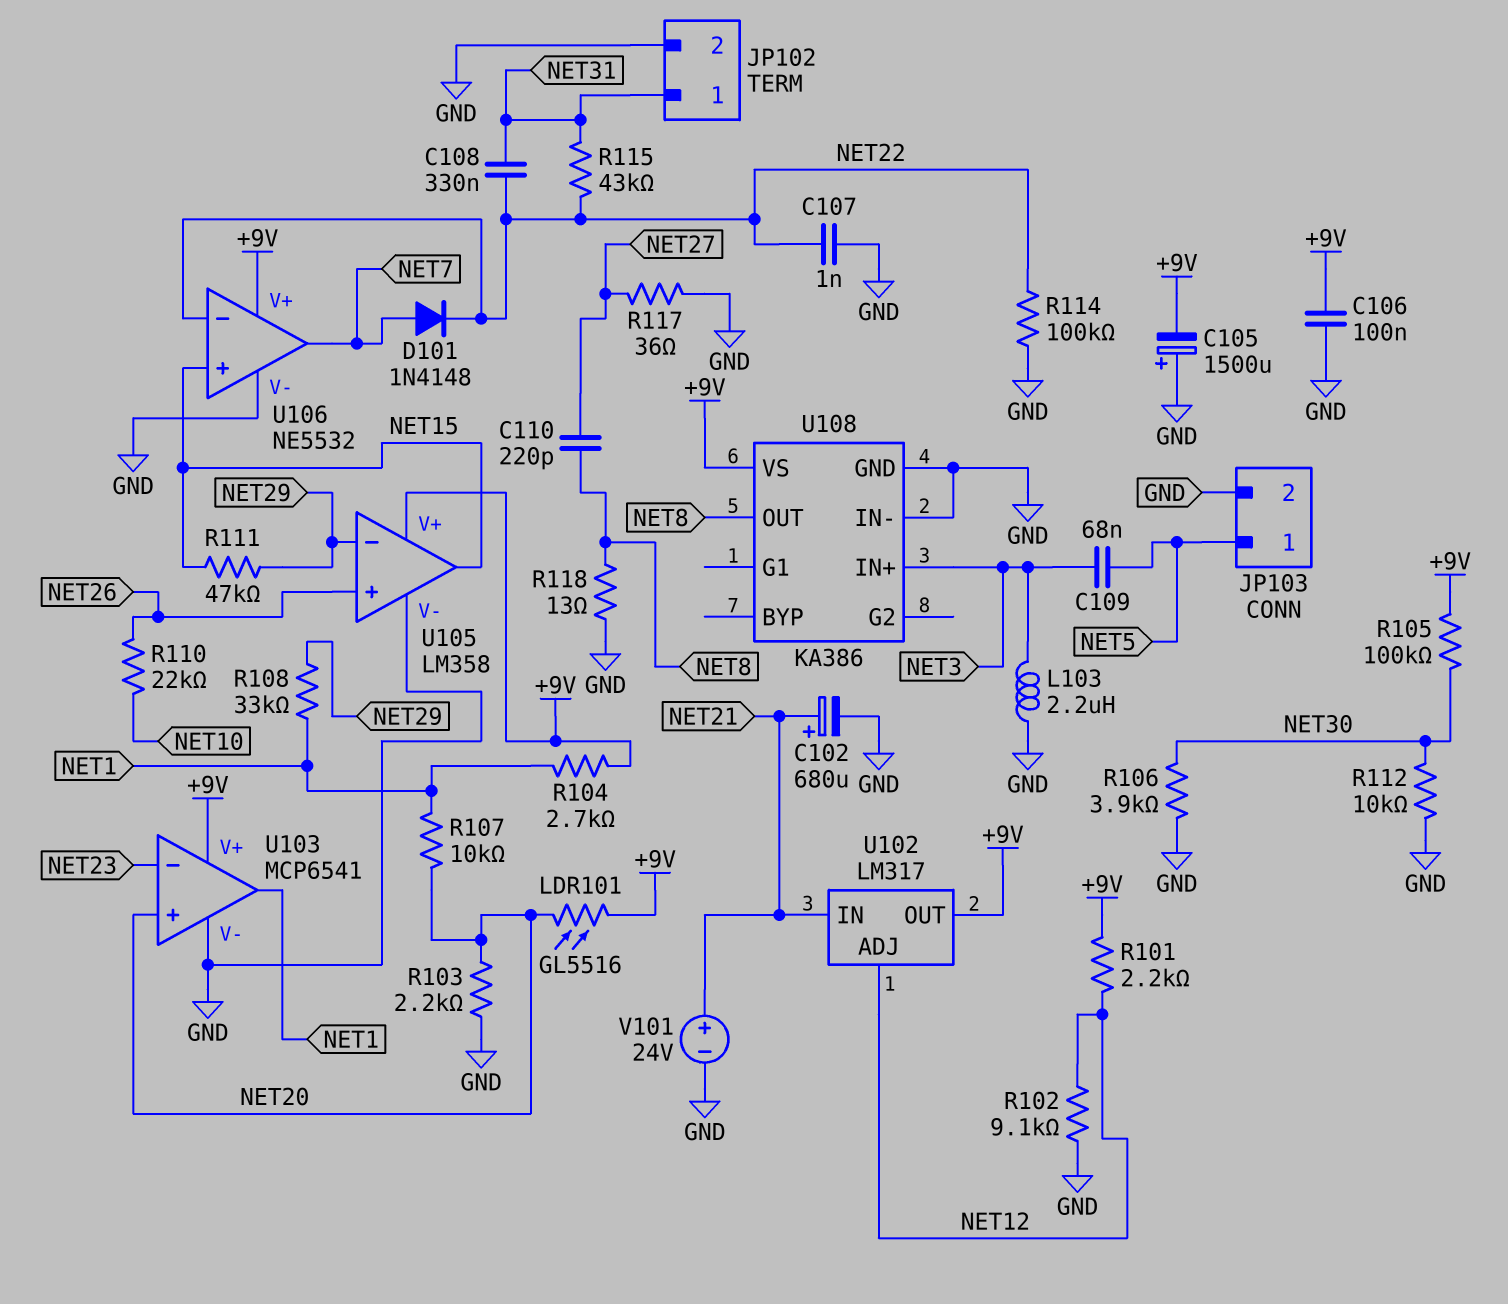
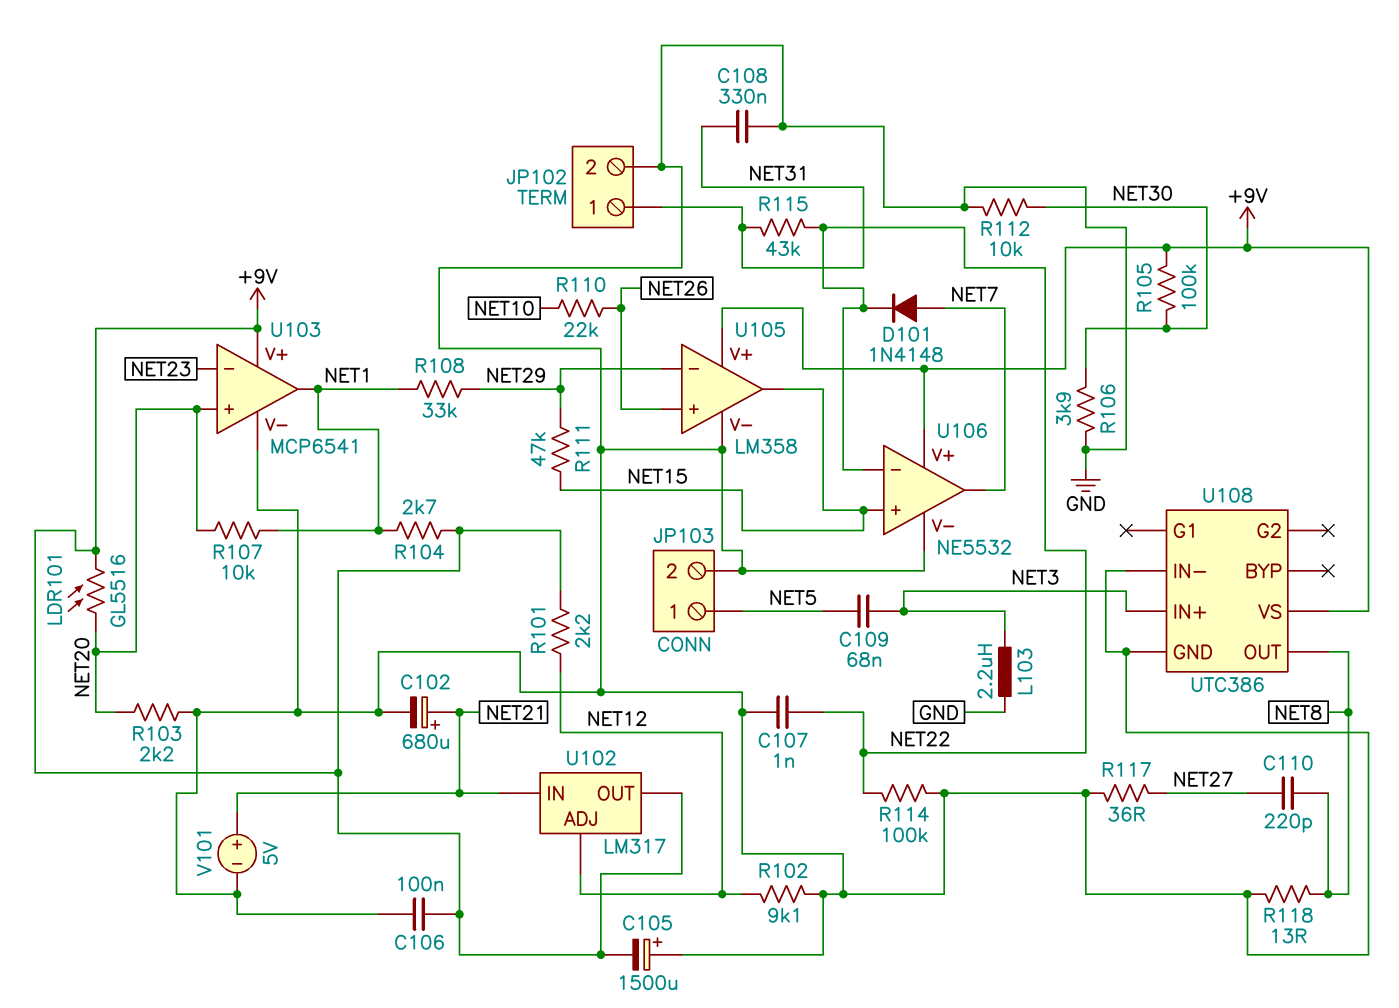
C108: 330nF (NET22, NET31) -> 330nF (GND, NET31)
U108: KA386 -> UTC386
V101: 24V (plus NET21, minus GND) -> 5V (plus NET21, minus GND)

